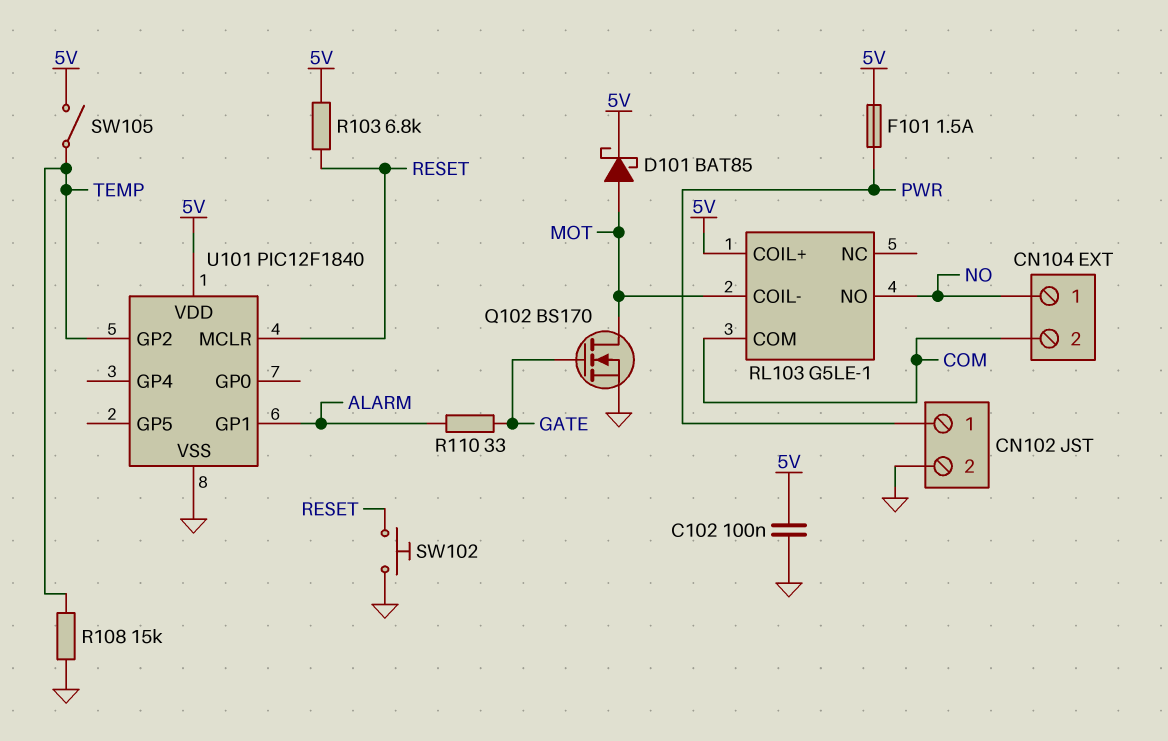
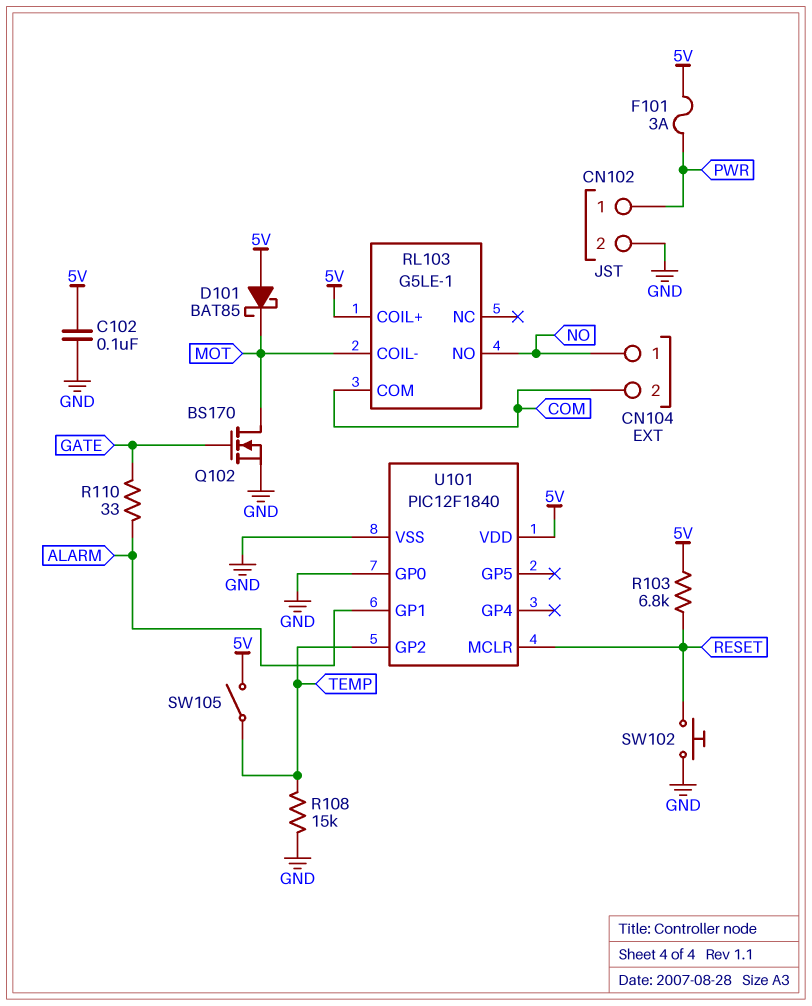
D101: schottky BAT85 (A MOT, K 5V) -> schottky BAT85 (A 5V, K MOT)
F101: 1.5A (5V, PWR) -> 3A (5V, PWR)
U101 pin GP0: none -> GND

